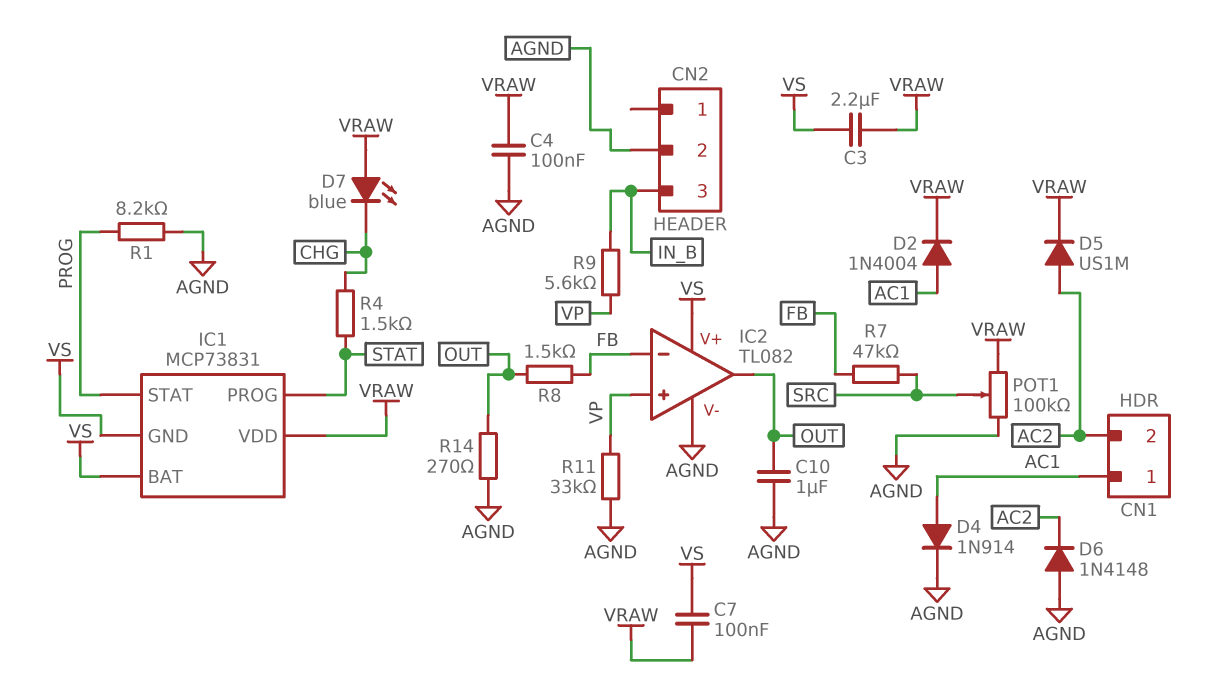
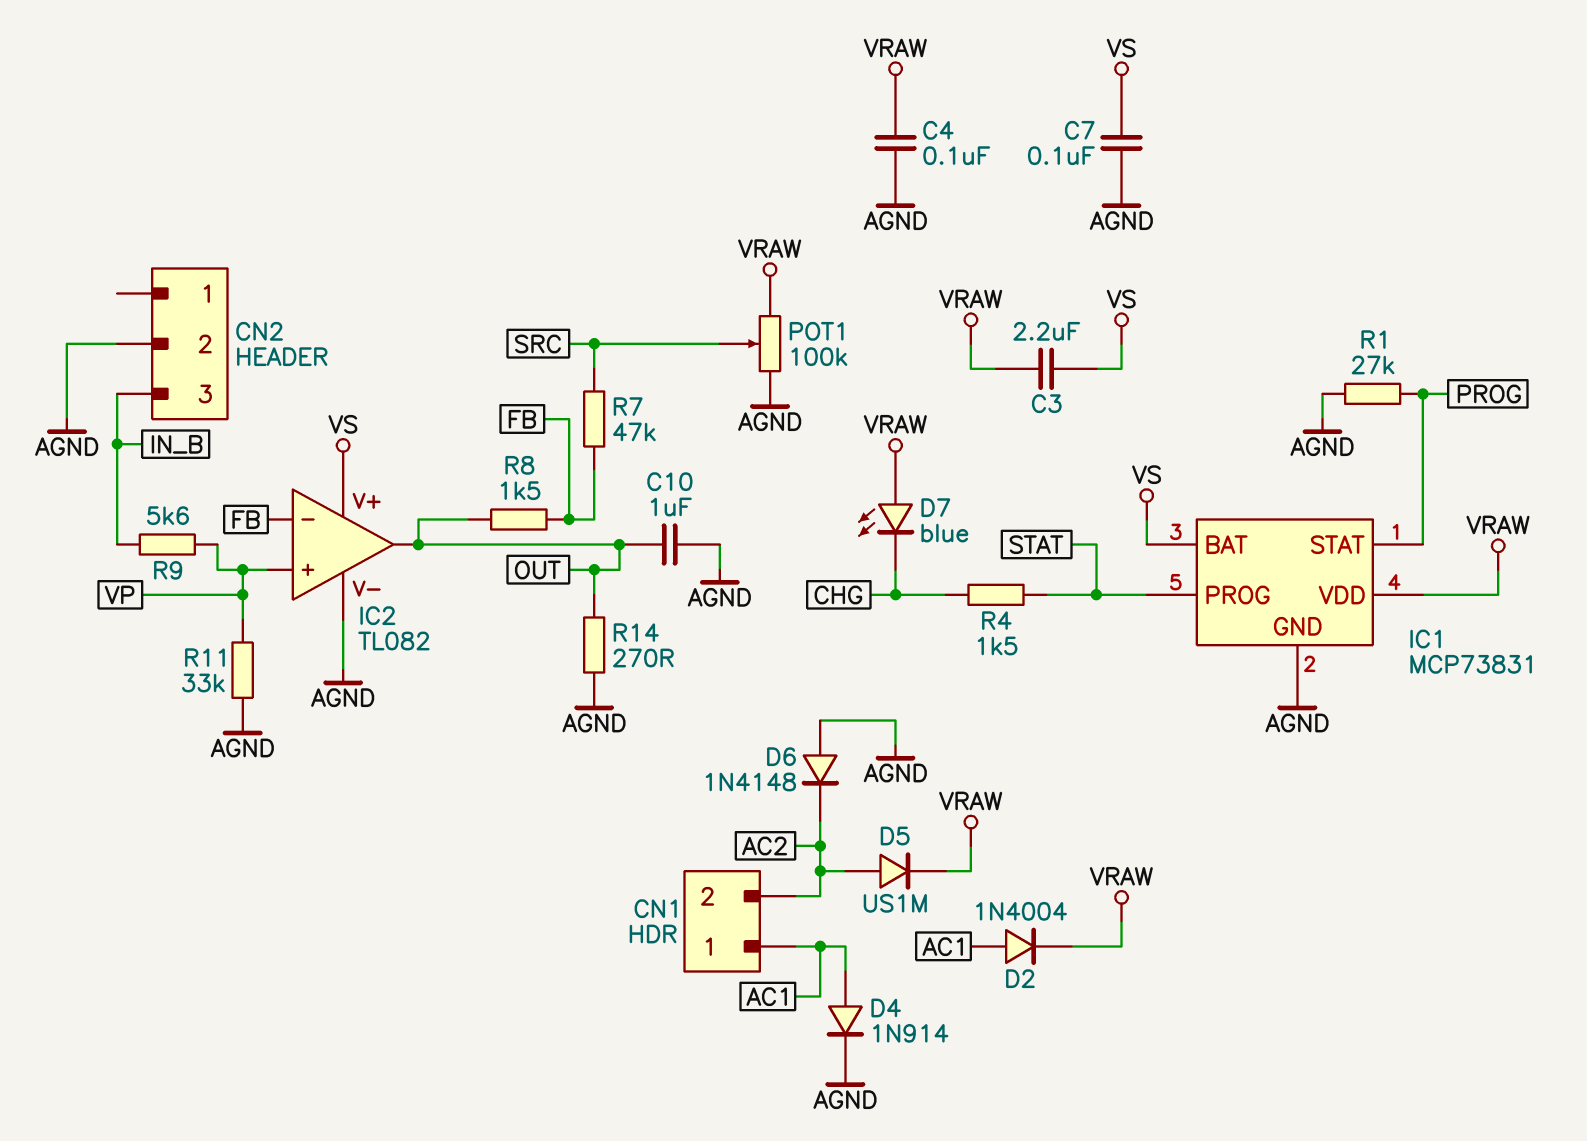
C7: 100nF (VRAW, VS) -> 100nF (AGND, VS)
IC1 pin GND: VS -> AGND
R1: 8.2k (AGND, PROG) -> 27k (AGND, PROG)

